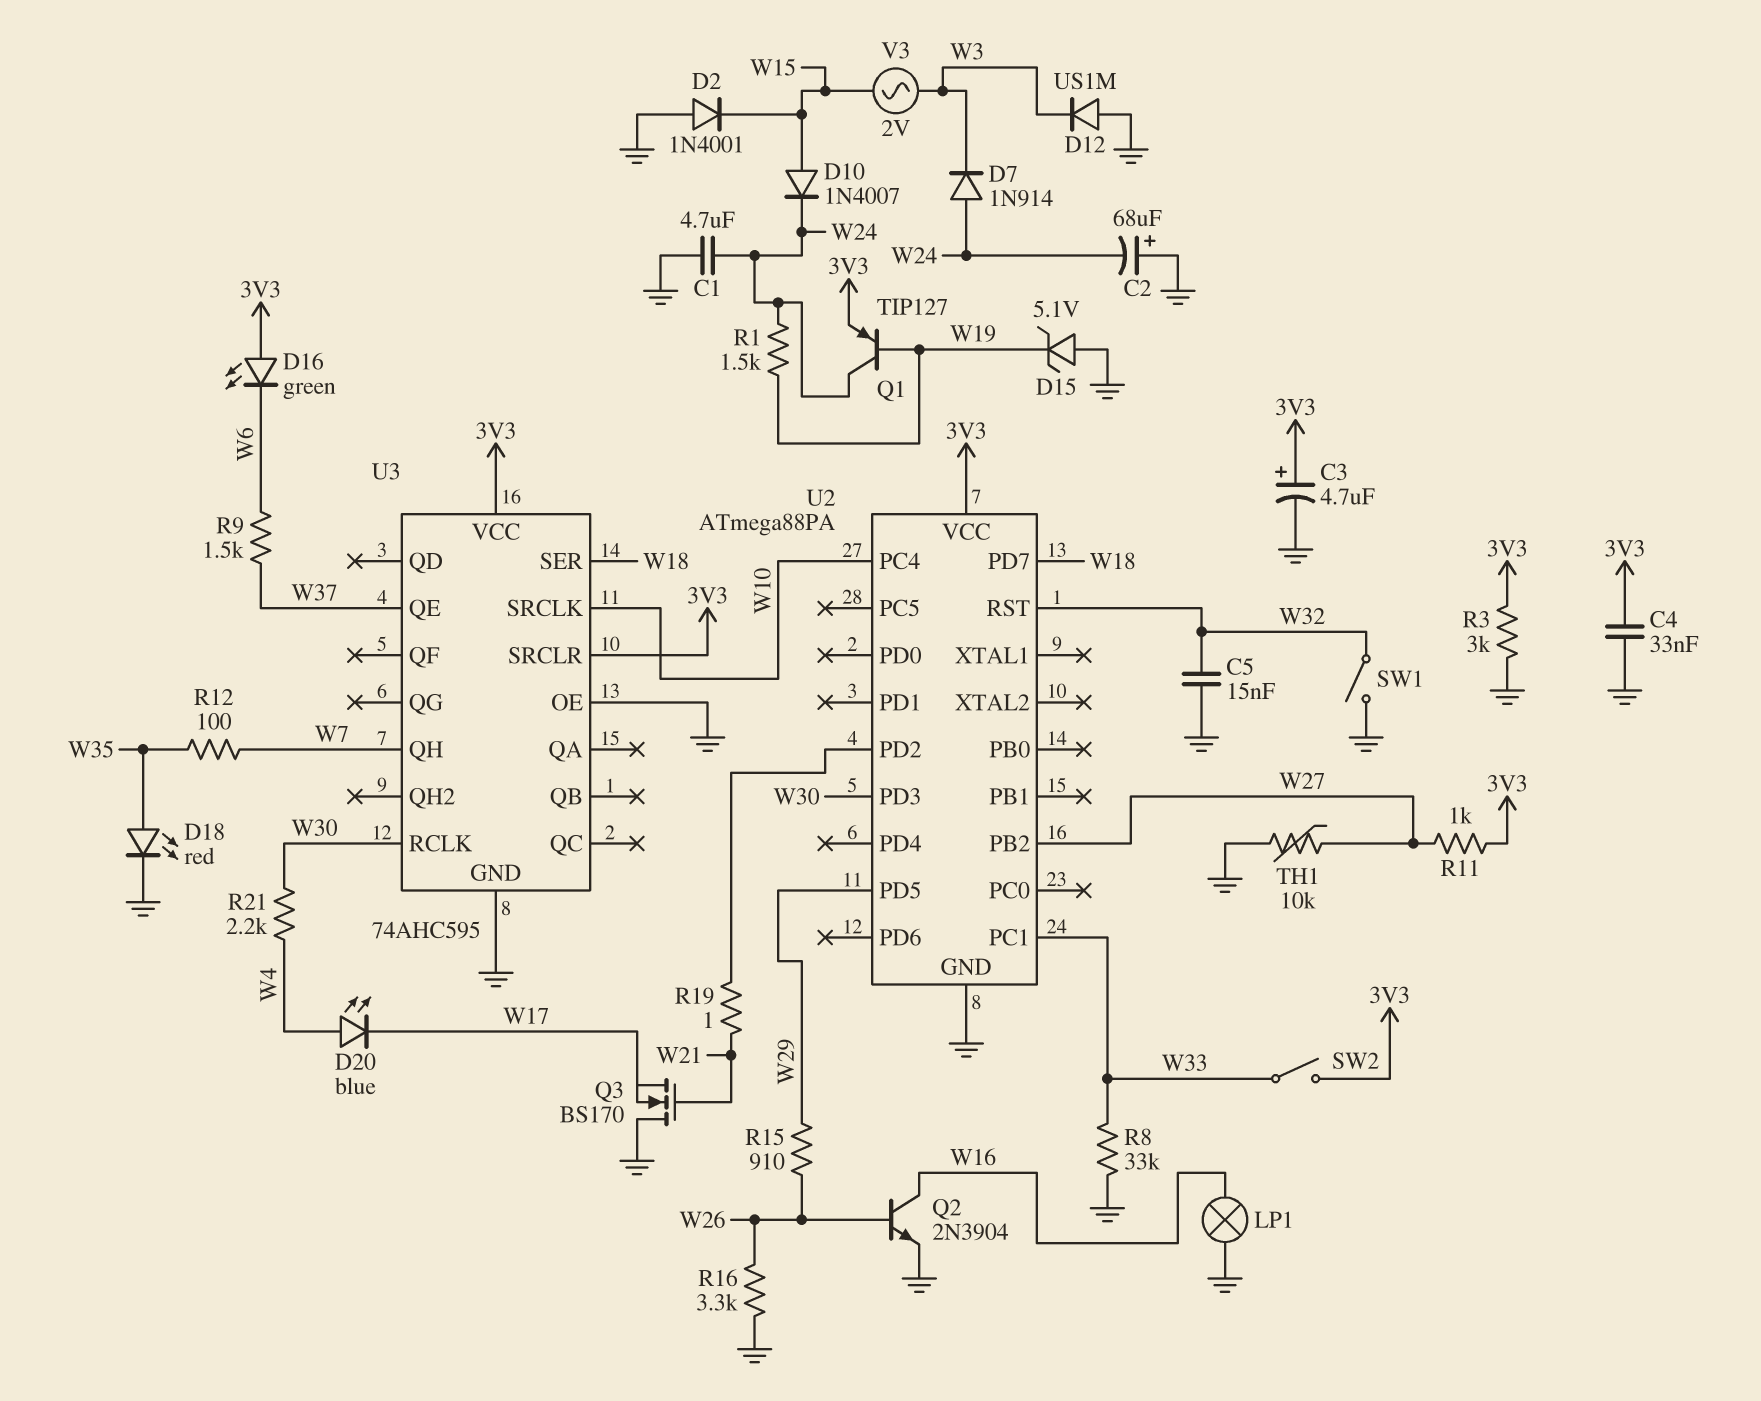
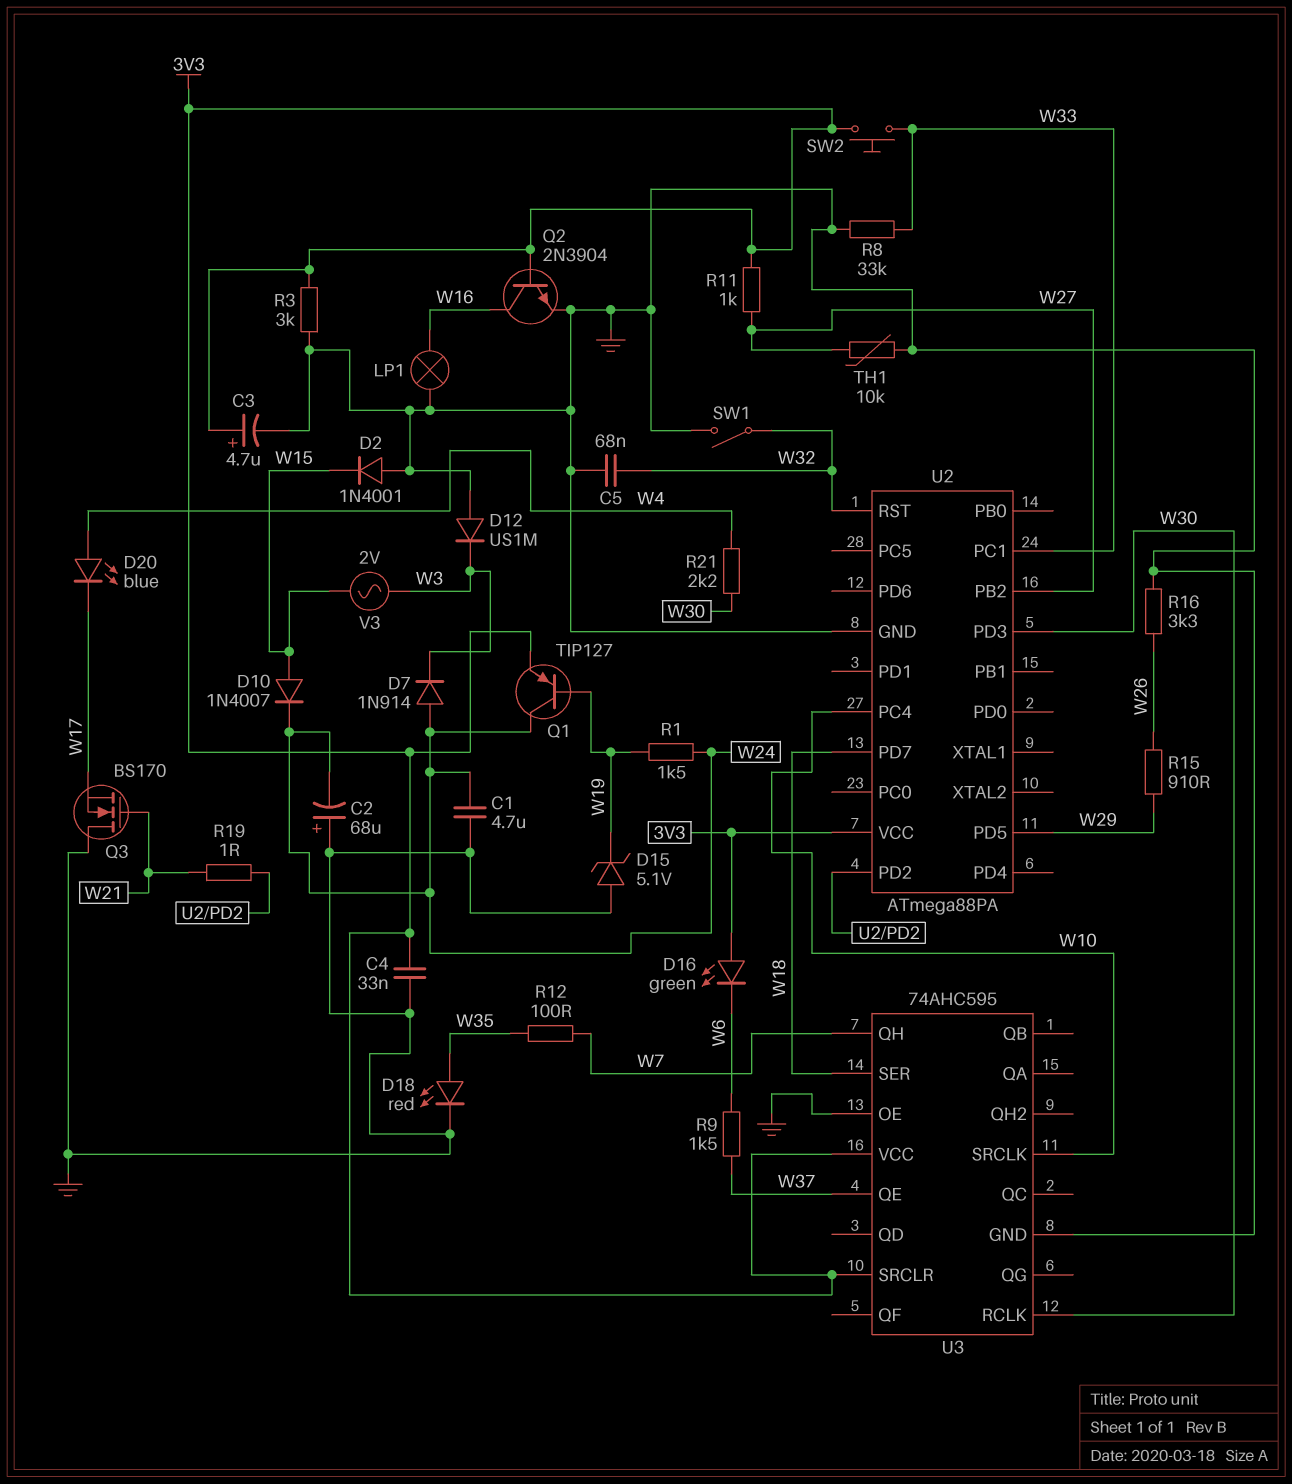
C5: 15nF (GND, W32) -> 68nF (GND, W32)
Q2: NPN 2N3904 (B W26, C W16, E GND) -> NPN 2N3904 (B 3V3, C W16, E GND)
SW2: switch (3V3, W33) -> button (3V3, W33)

